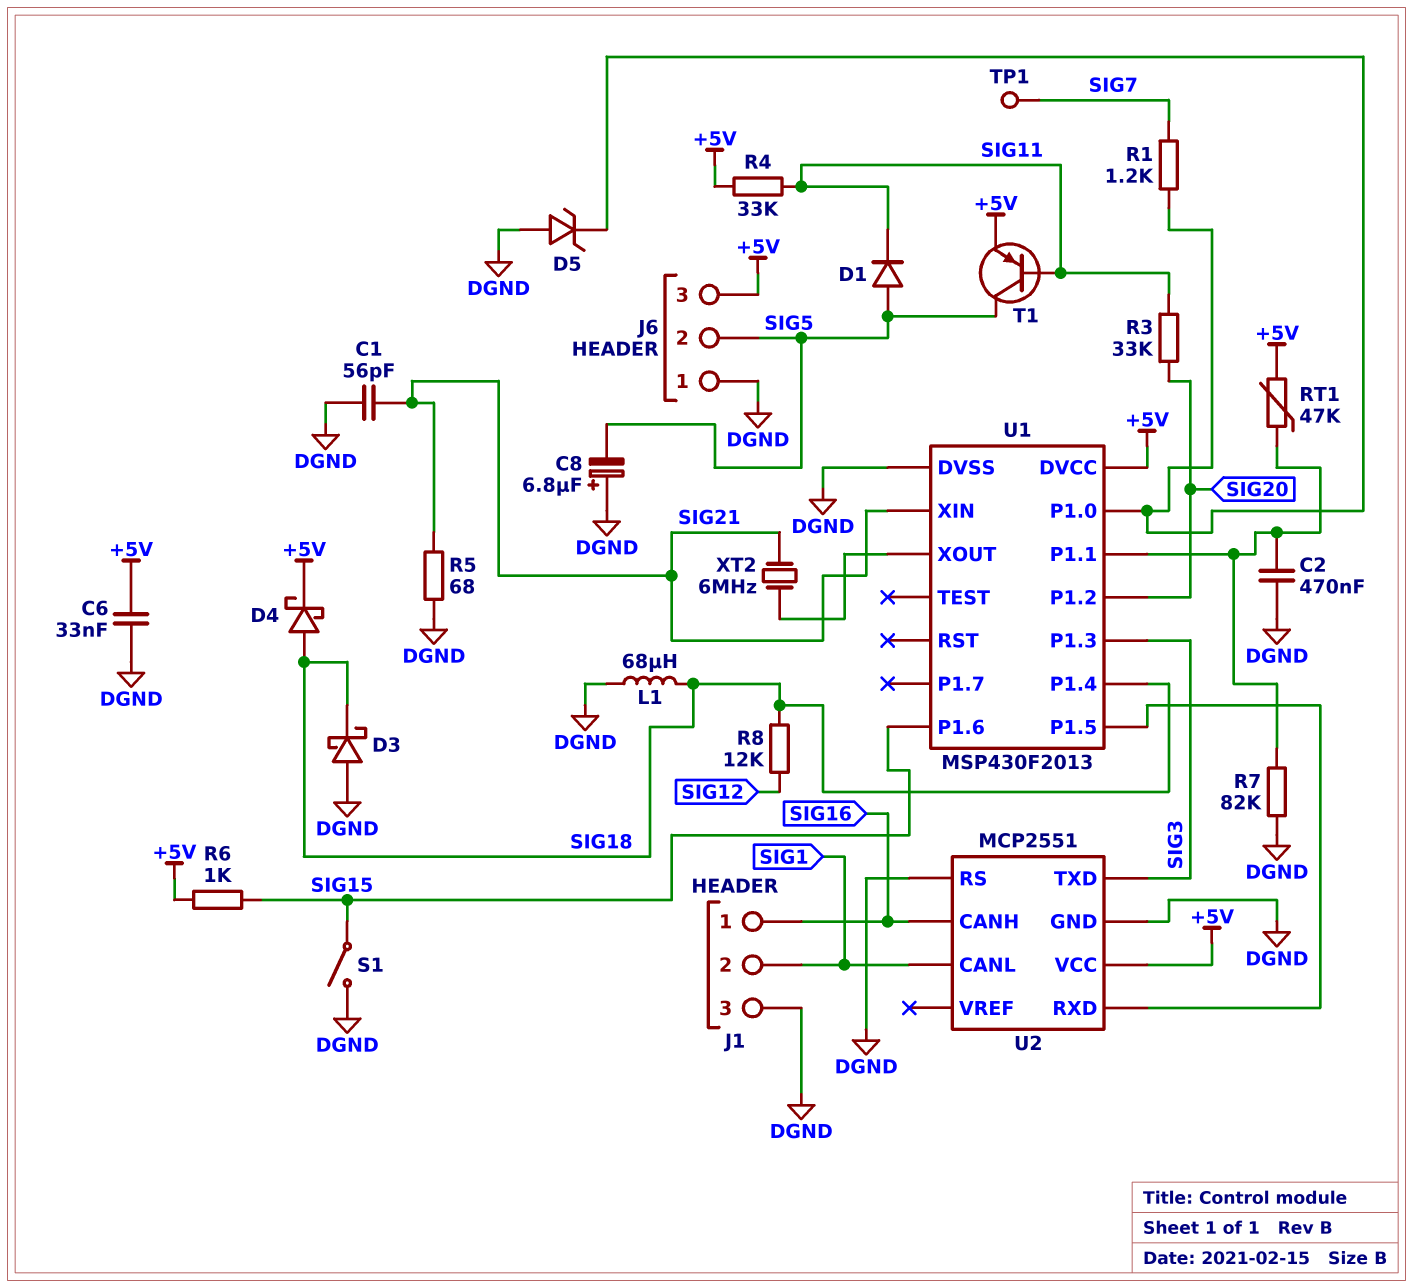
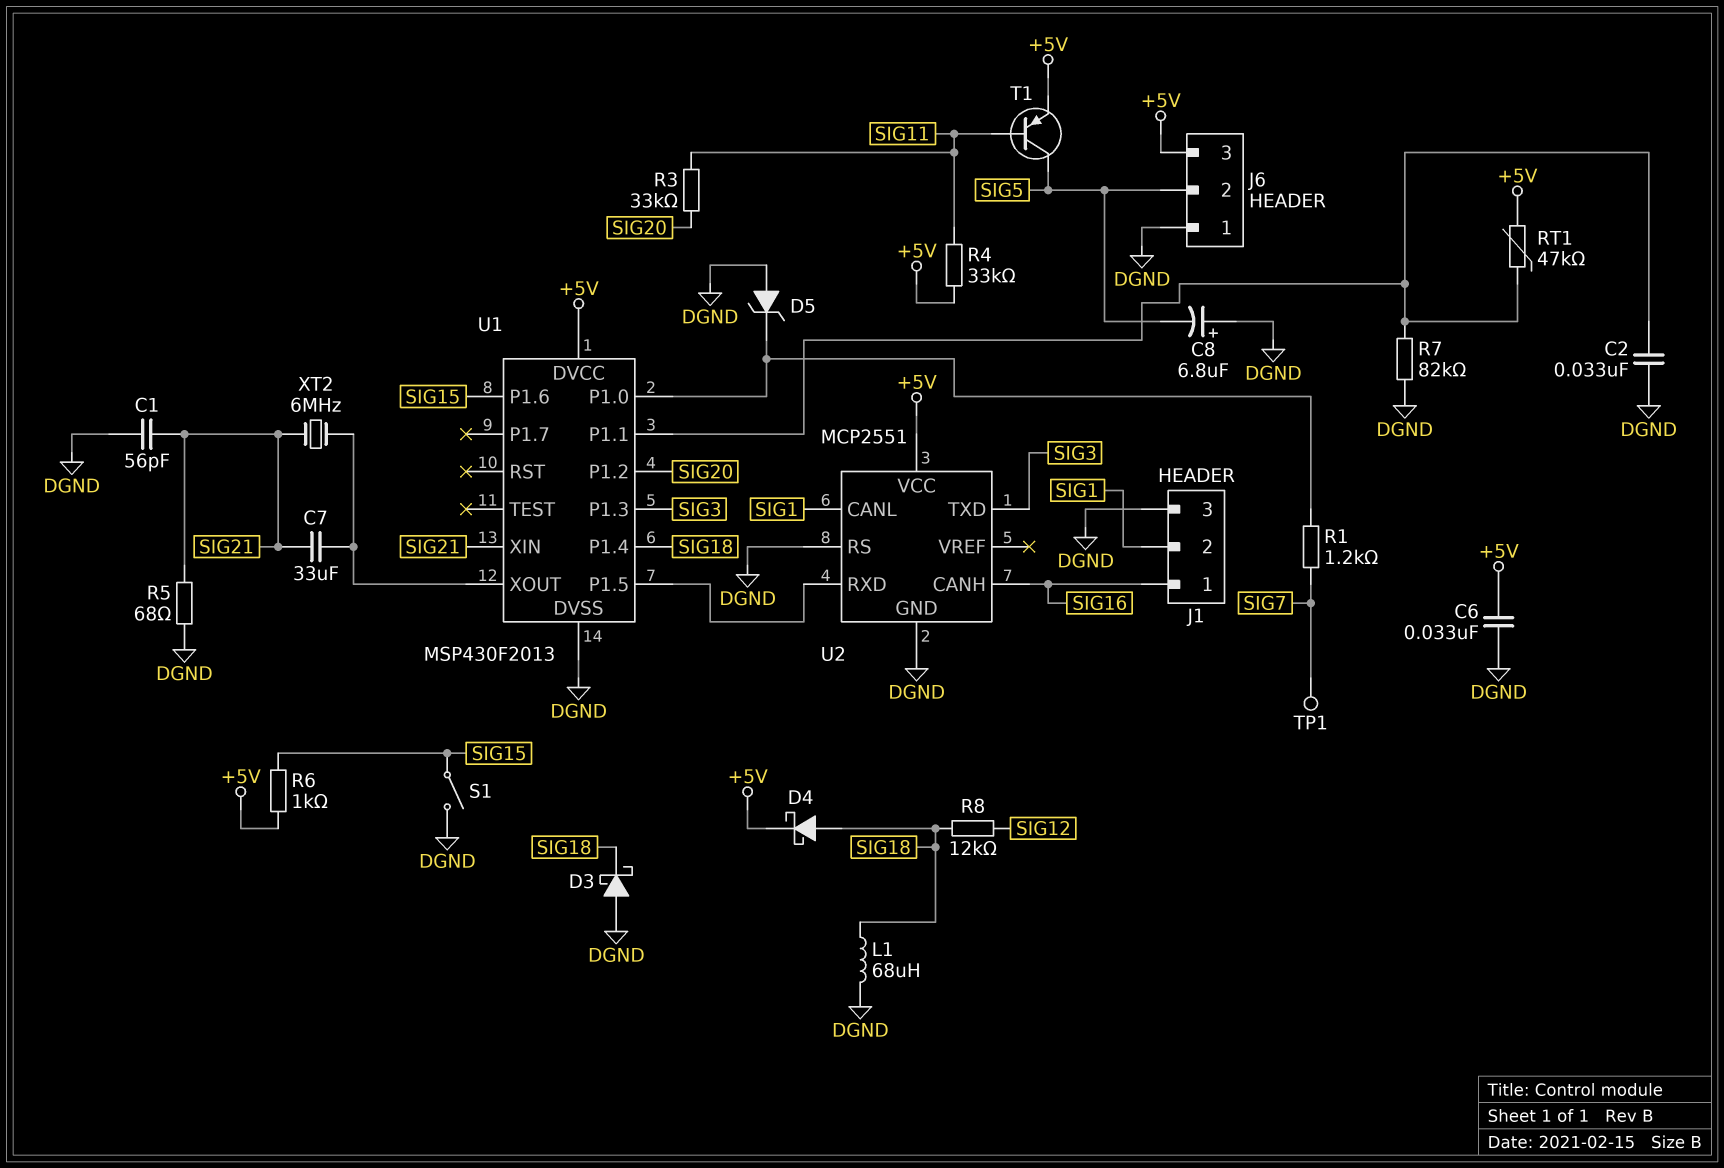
C2: 470nF (DGND, U1/P1.1) -> 33nF (DGND, U1/P1.1)
C7: none -> 33uF (SIG21, U1/XOUT)
D1: diode (A SIG5, K SIG11) -> none

